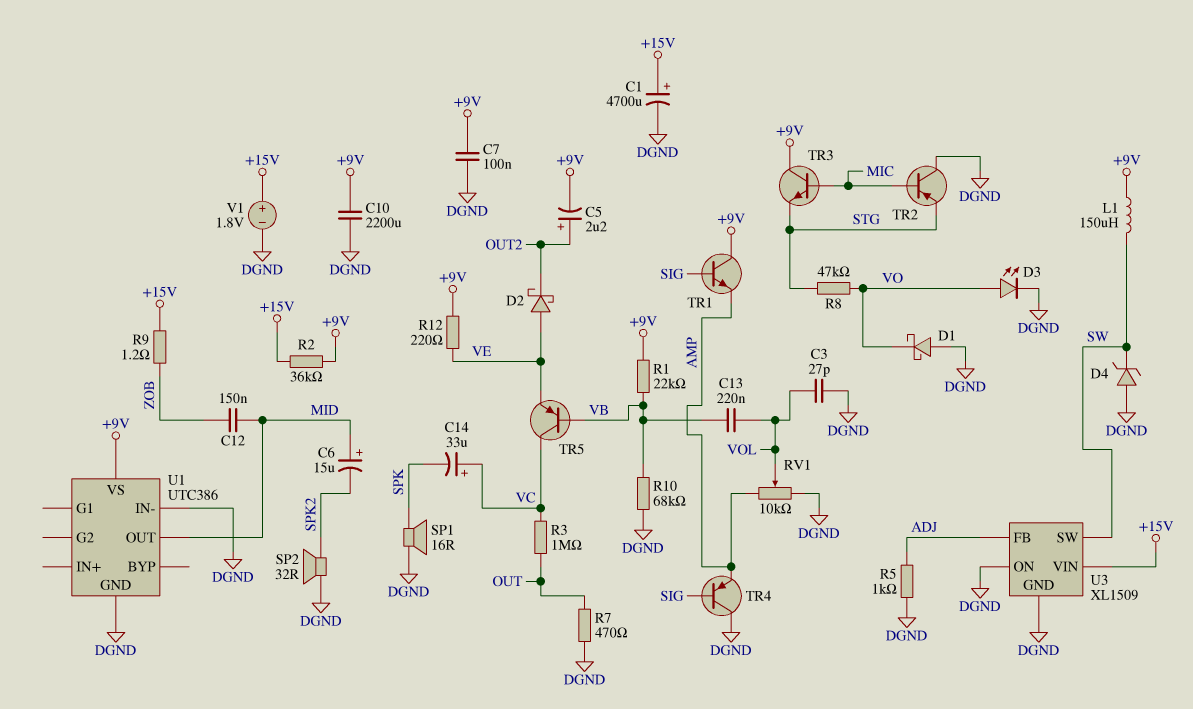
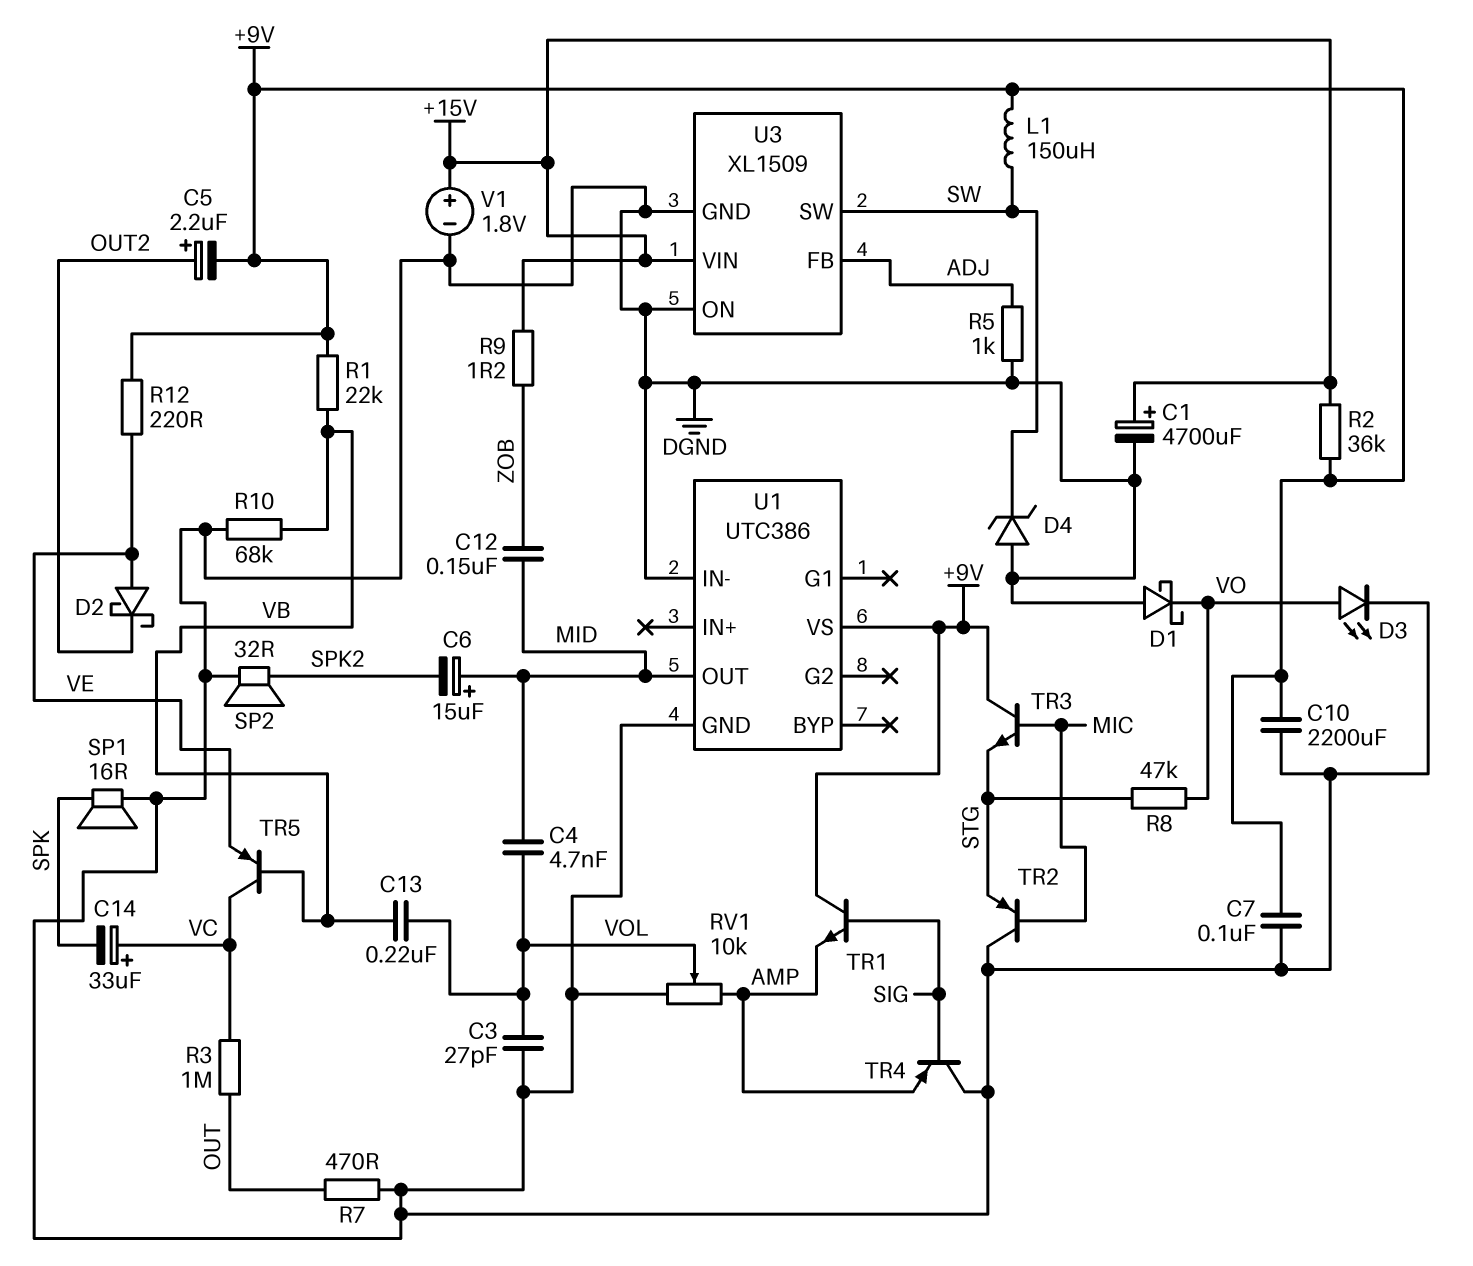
C4: none -> 4.7nF (MID, VOL)

